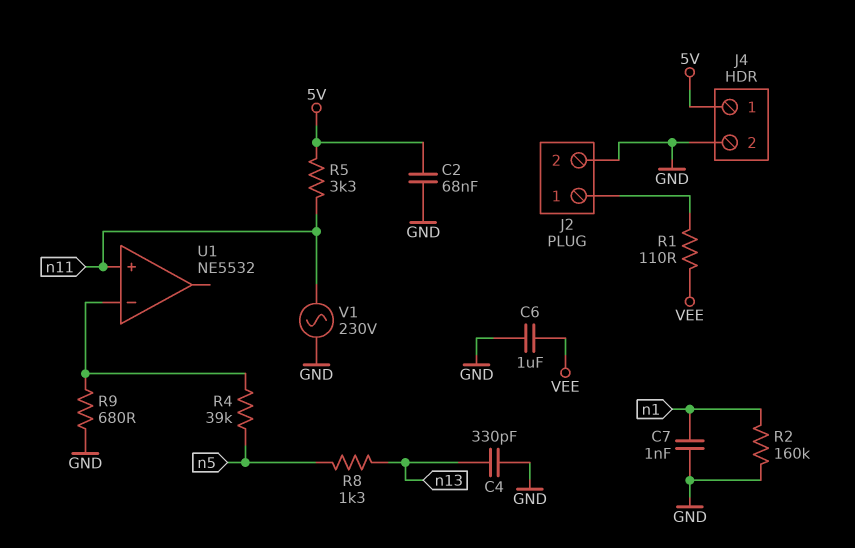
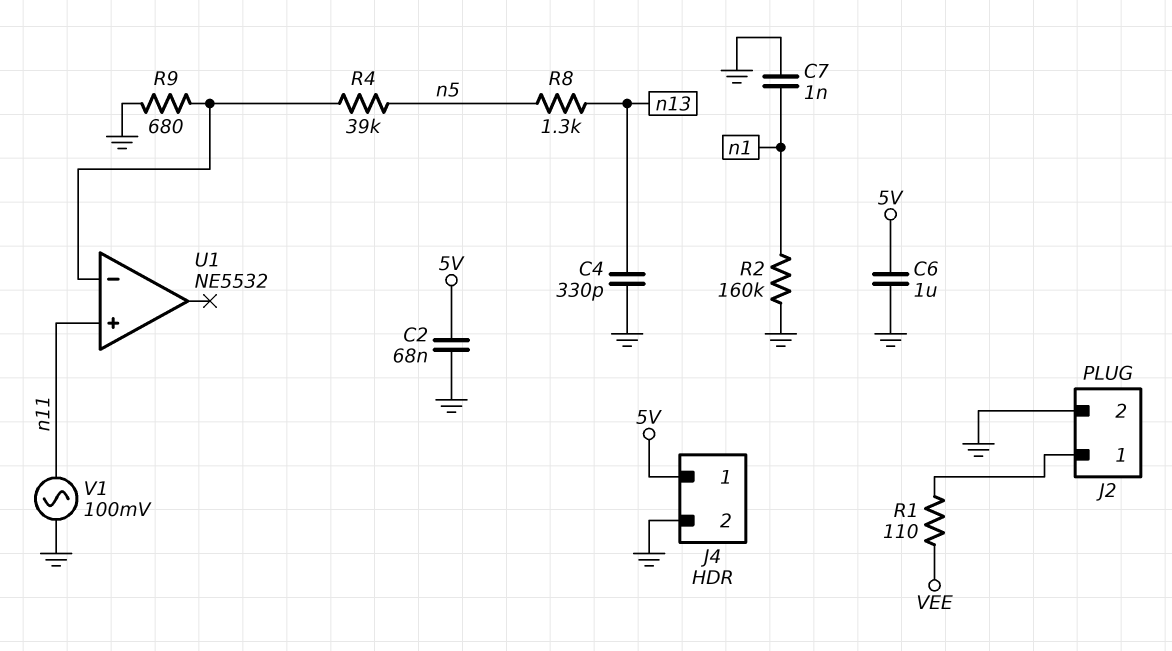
C6: 1uF (GND, VEE) -> 1uF (5V, GND)
R5: 3.3k (5V, n11) -> none
V1: AC 230V (GND, n11) -> AC 100mV (GND, n11)

